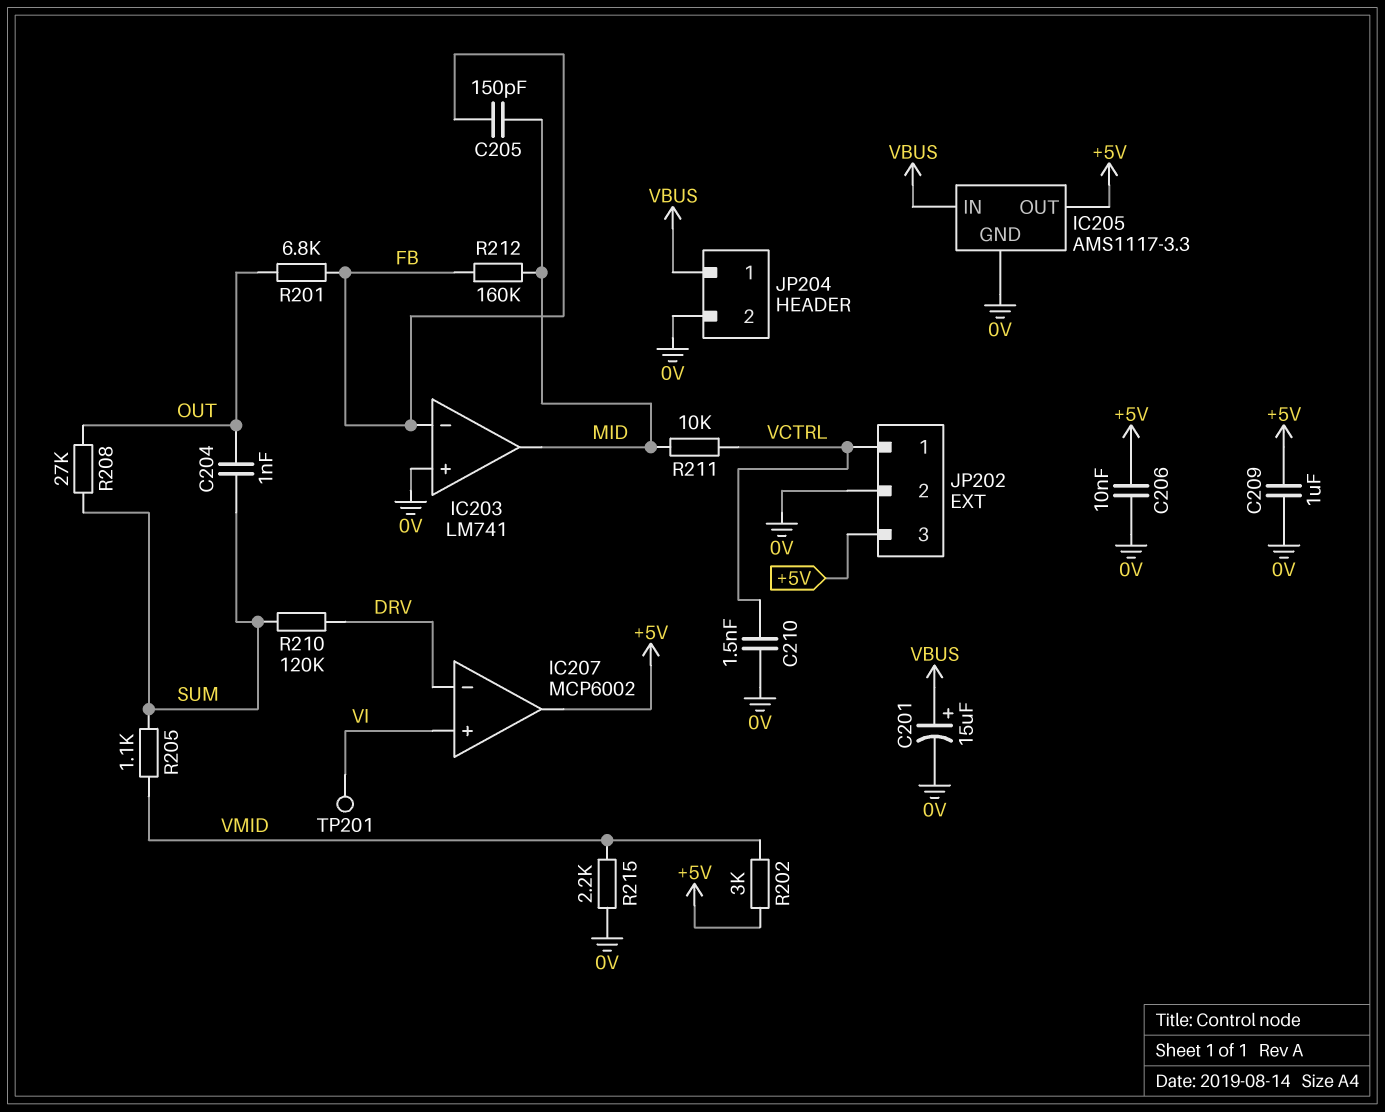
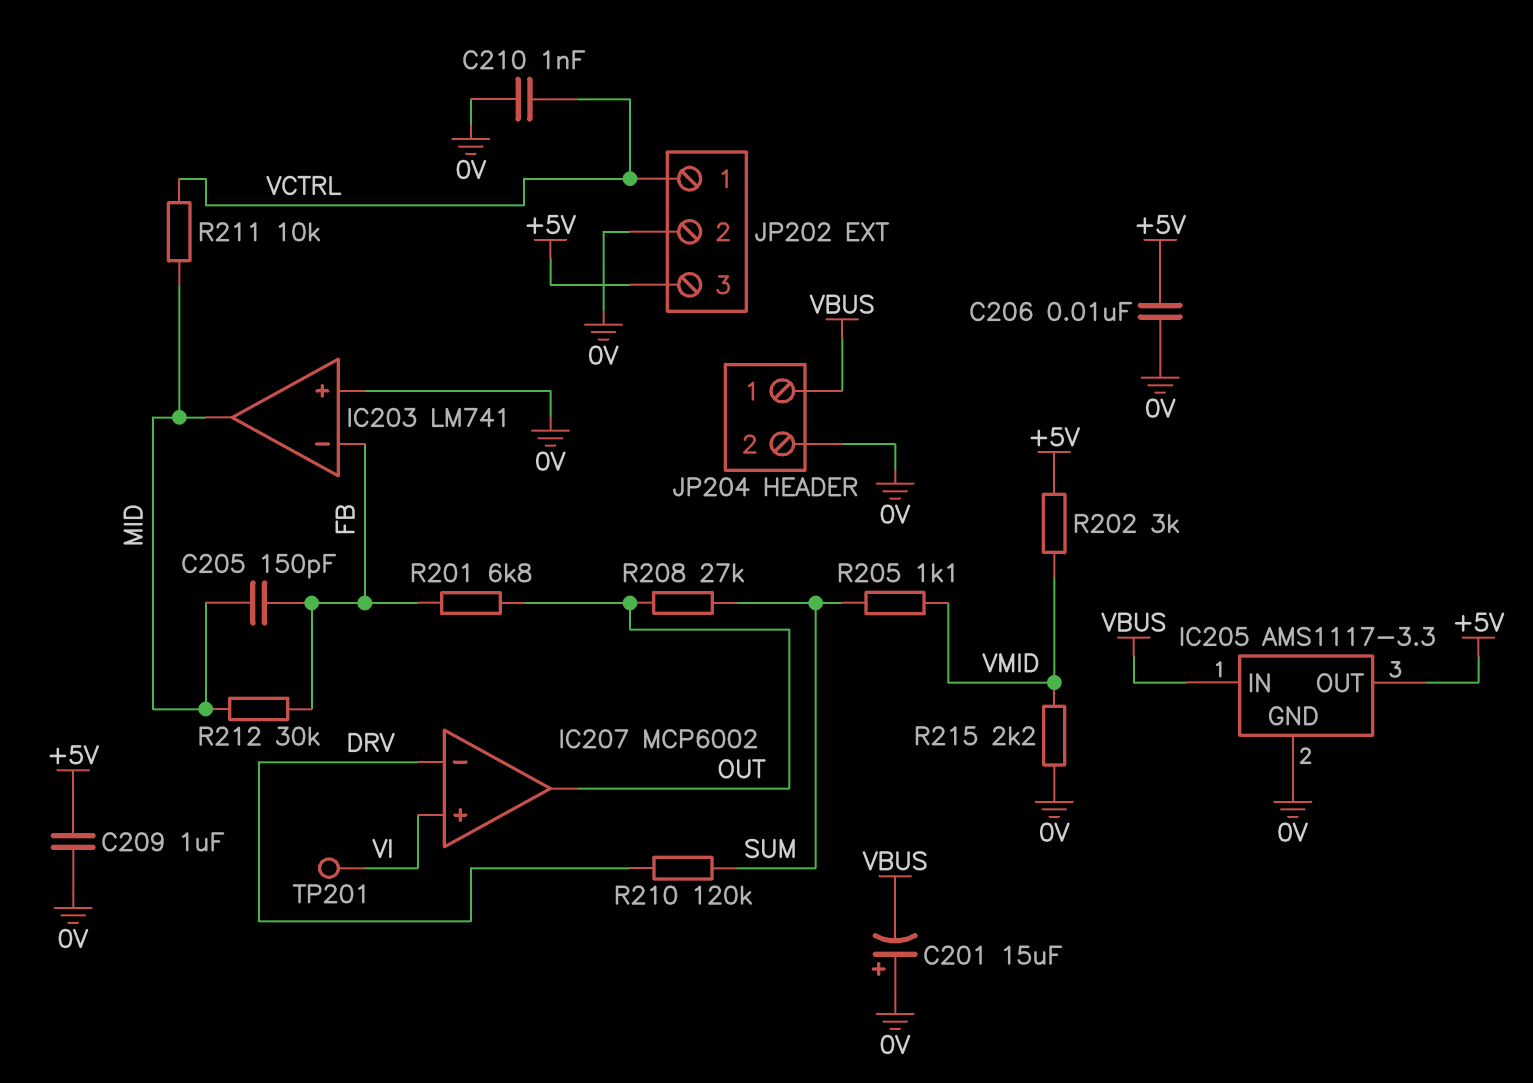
C201: 15uF (plus VBUS, minus 0V) -> 15uF (plus 0V, minus VBUS)
C204: 1nF (OUT, SUM) -> none
C210: 1.5nF (0V, VCTRL) -> 1nF (0V, VCTRL)
IC207 pin out: +5V -> OUT
R212: 160k (FB, MID) -> 30k (FB, MID)

